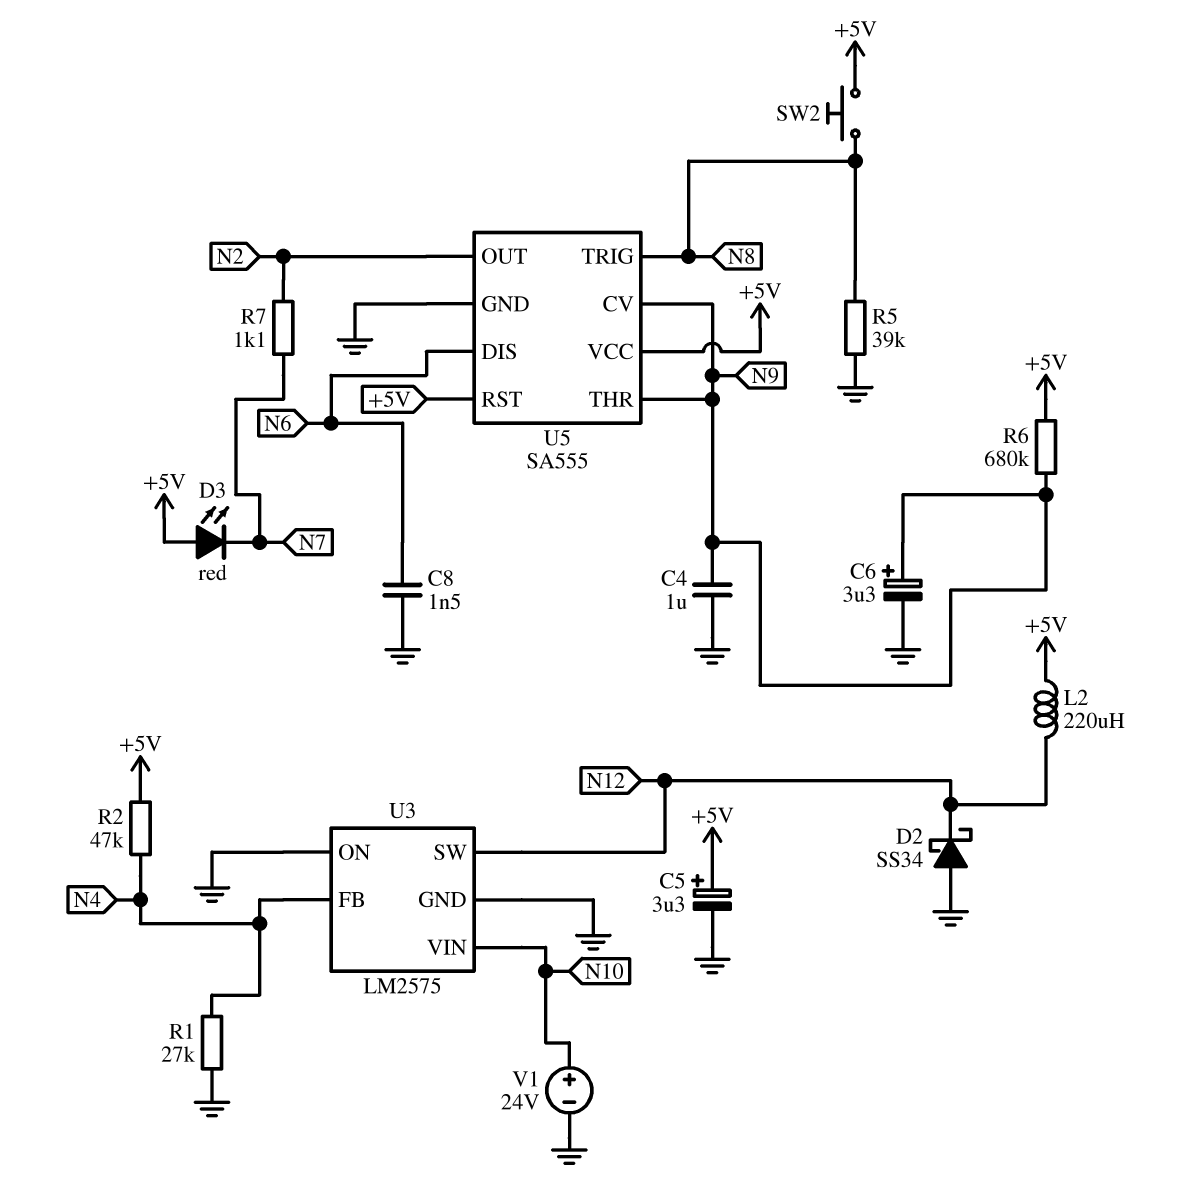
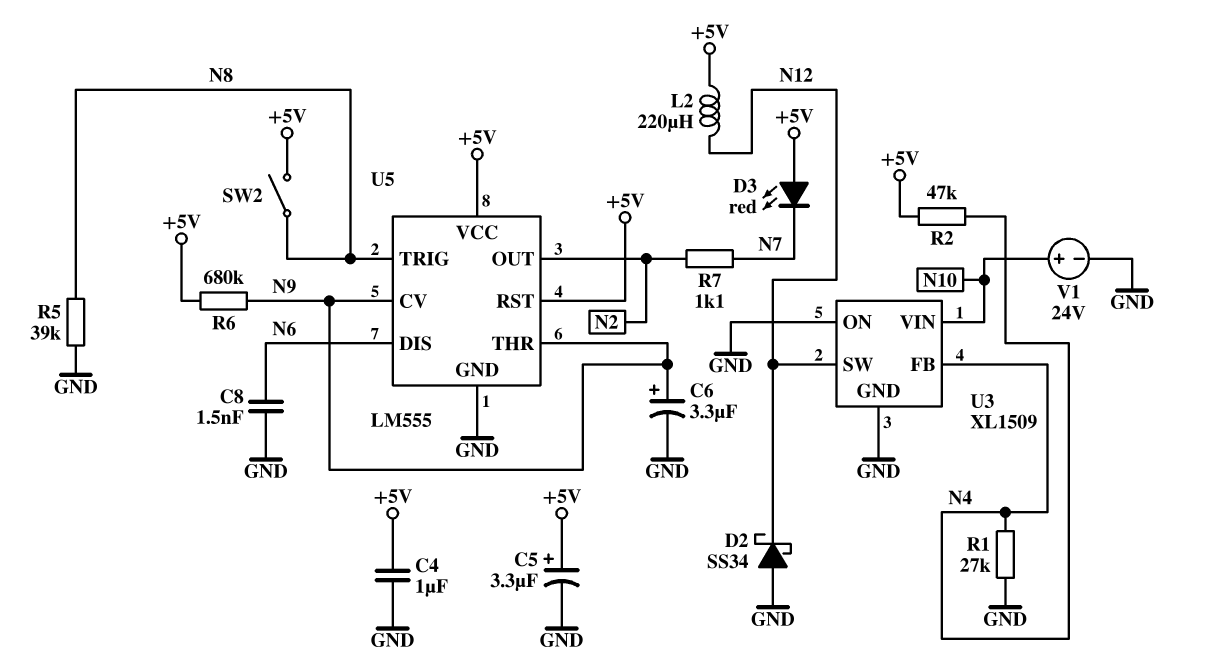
C4: 1uF (GND, N9) -> 1uF (+5V, GND)
SW2: button (+5V, N8) -> switch (+5V, N8)
U3: LM2575 -> XL1509
U5: SA555 -> LM555

